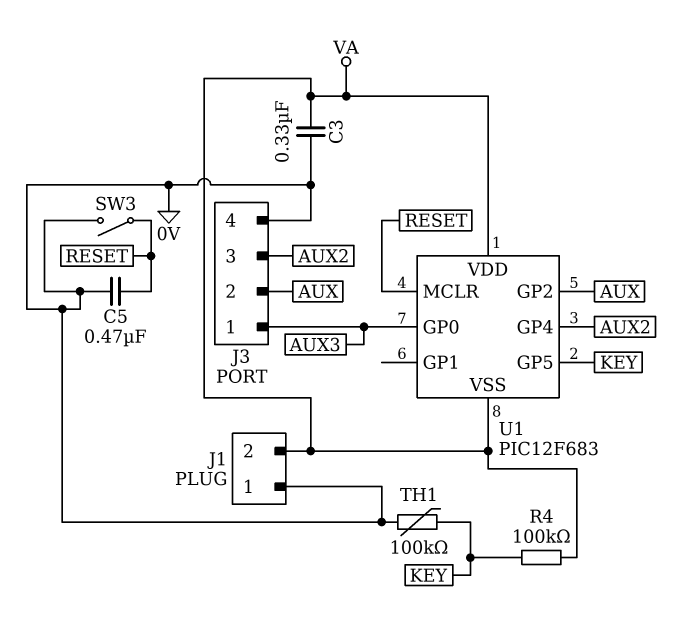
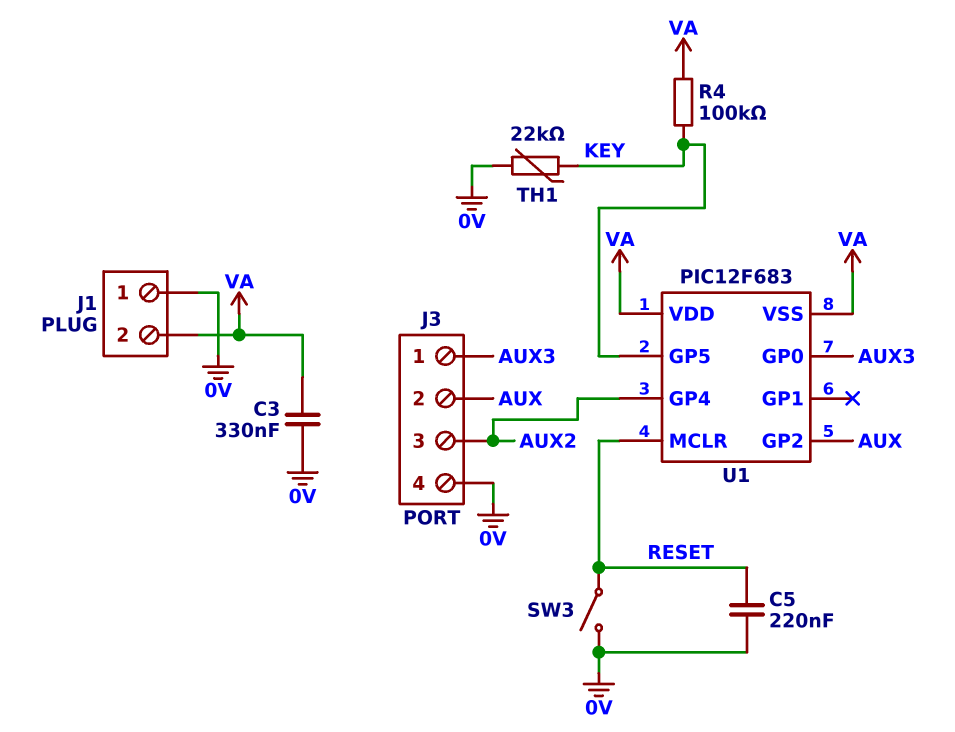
C5: 470nF (0V, RESET) -> 220nF (0V, RESET)
TH1: 100k (0V, KEY) -> 22k (0V, KEY)

